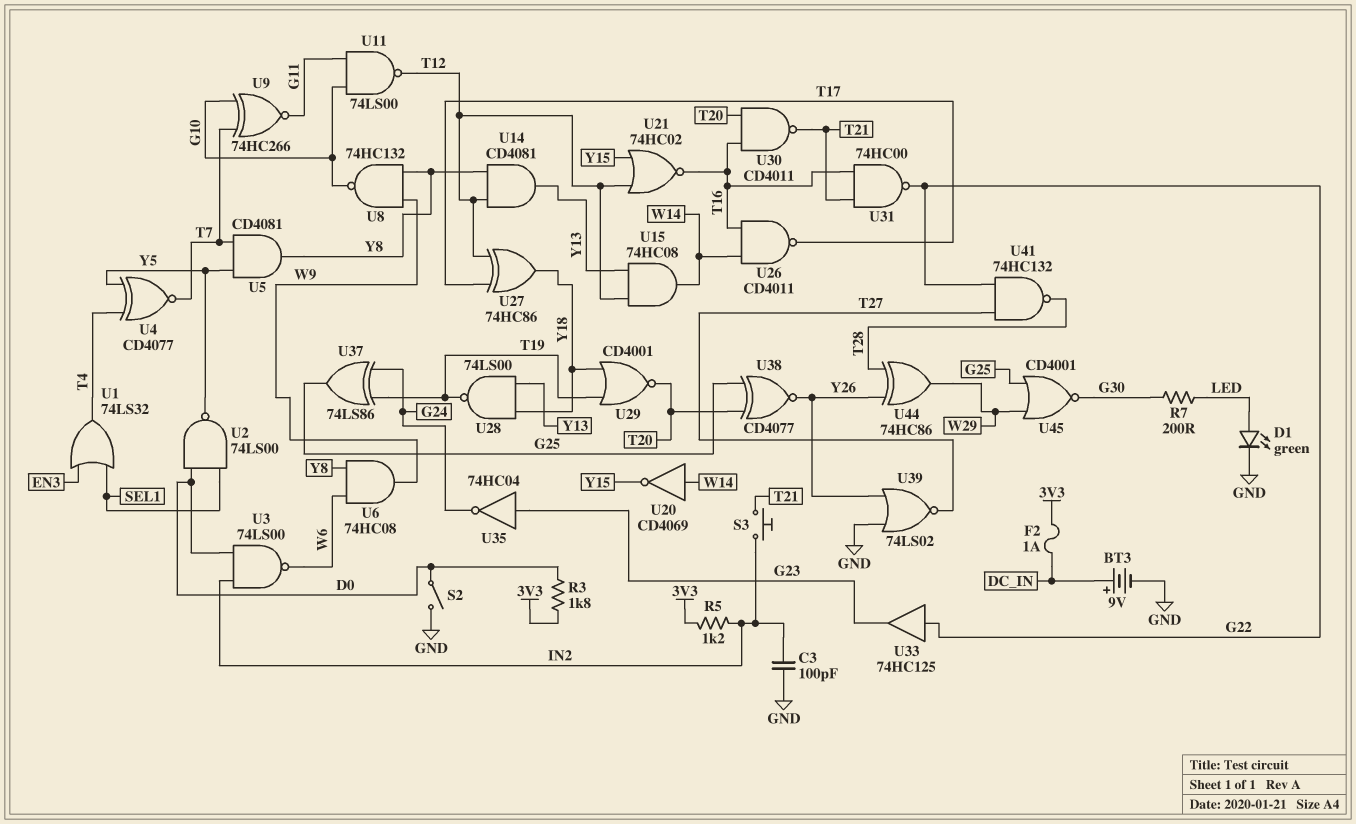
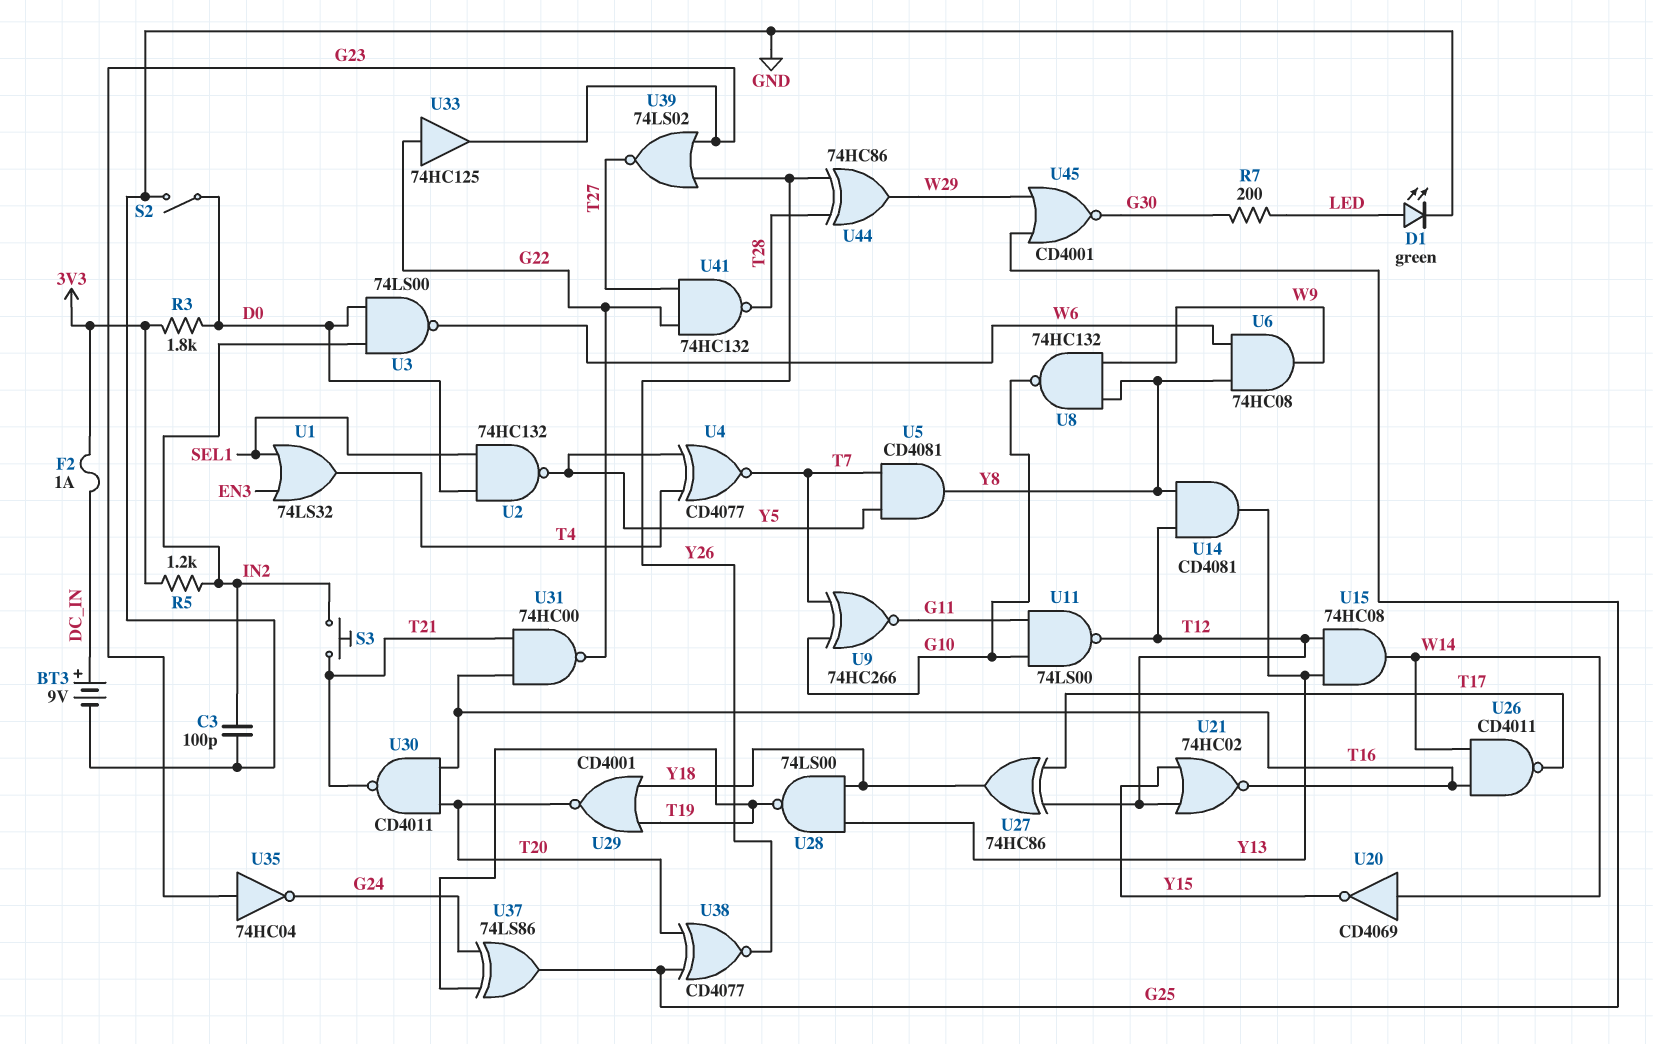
U2: NAND 74LS00 (in D0, in SEL1, out Y5) -> NAND 74HC132 (in D0, in SEL1, out Y5)
U39: NOR 74LS02 (in GND, in Y26, out T27) -> NOR 74LS02 (in G23, in Y26, out T27)

